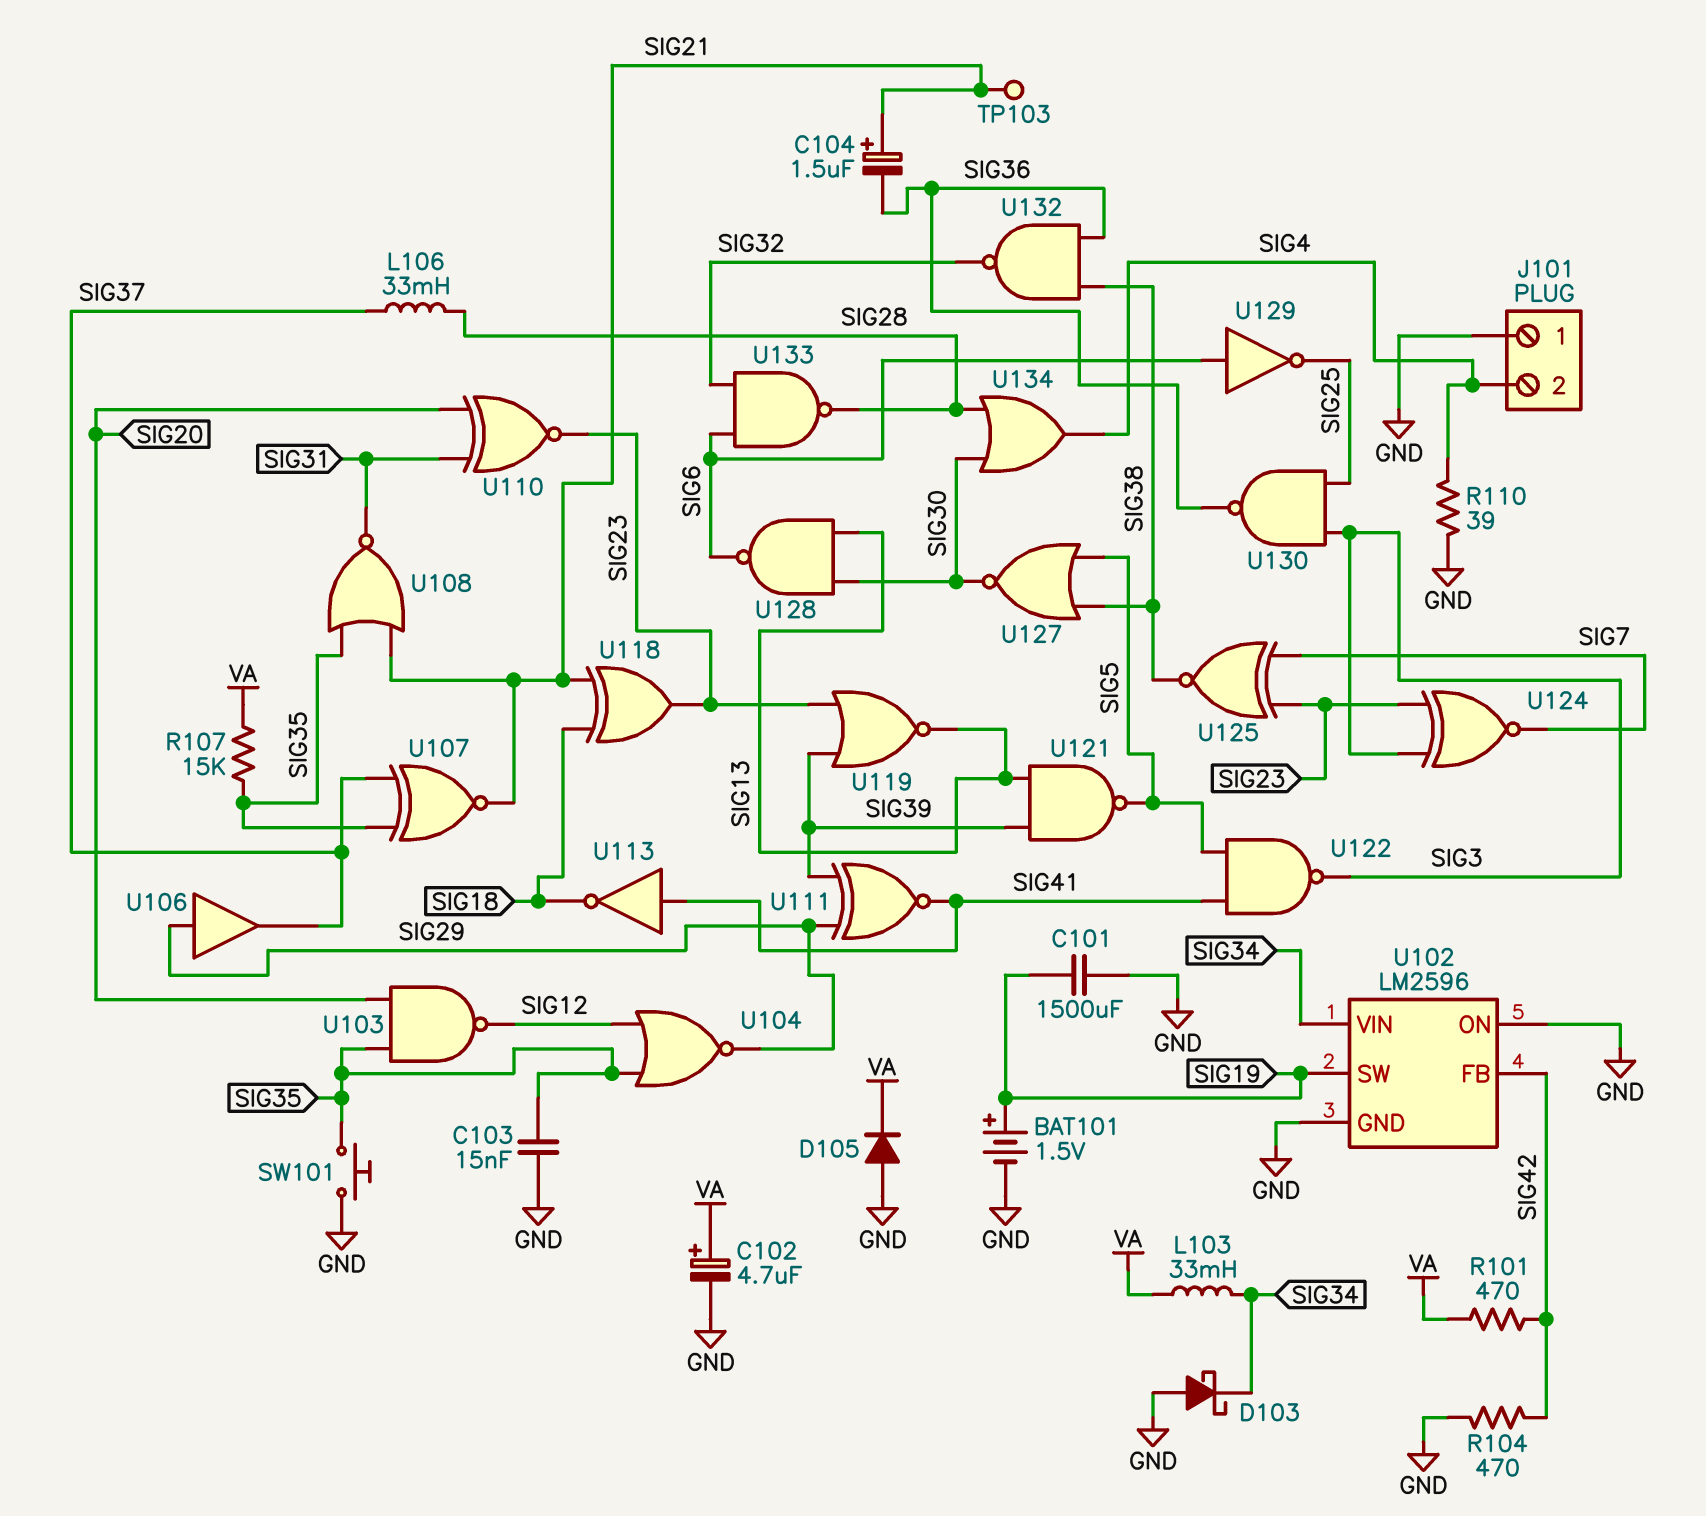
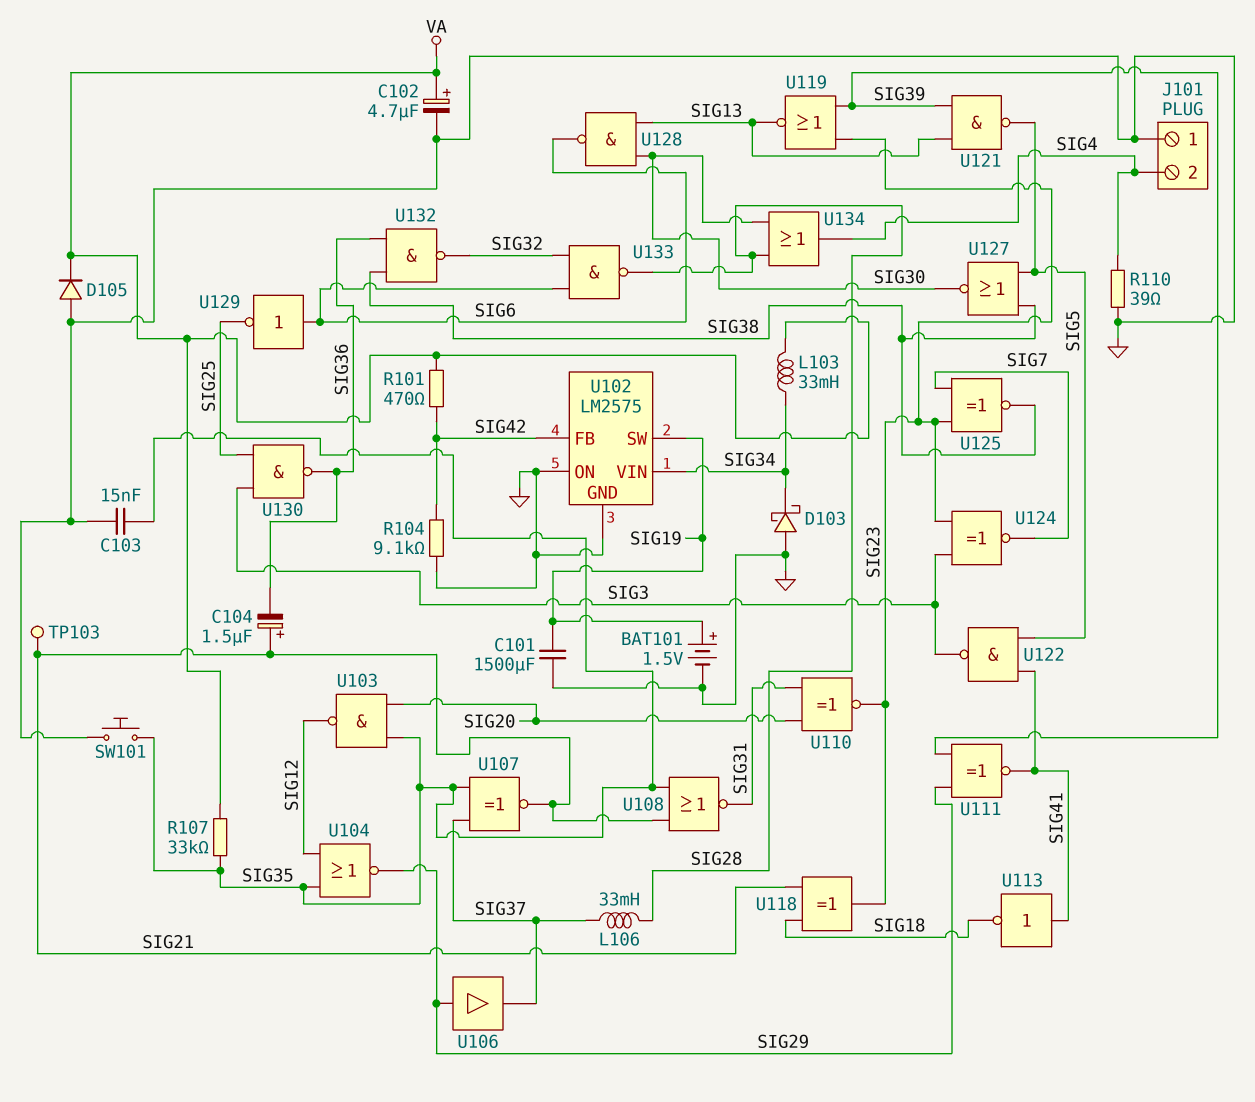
R104: 470 (GND, SIG42) -> 9.1k (GND, SIG42)
R107: 15k (SIG35, VA) -> 33k (SIG35, VA)
U102: LM2596 -> LM2575

